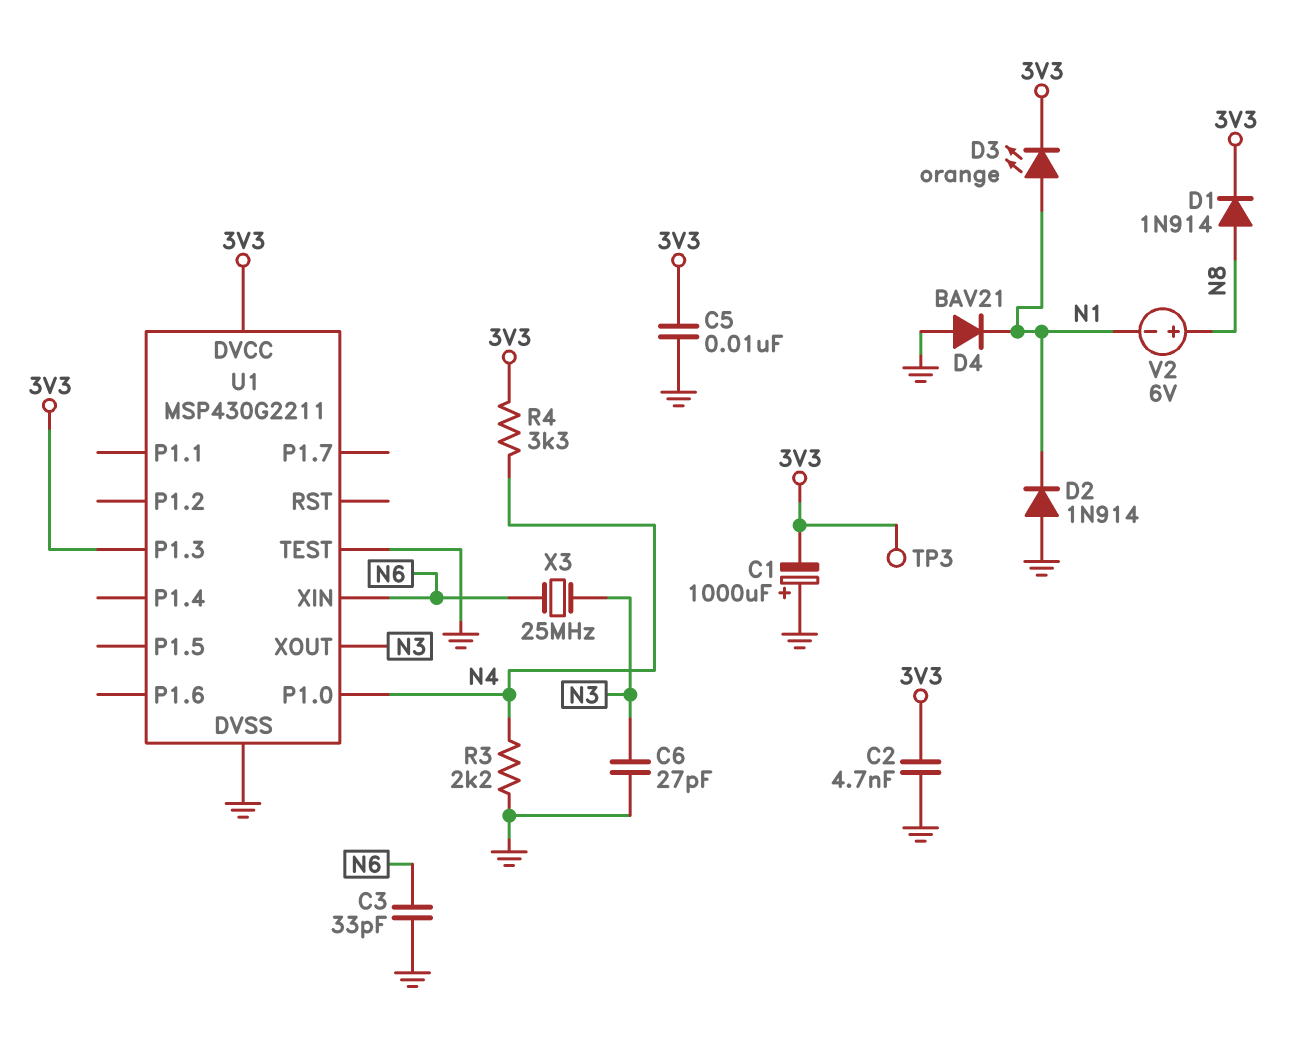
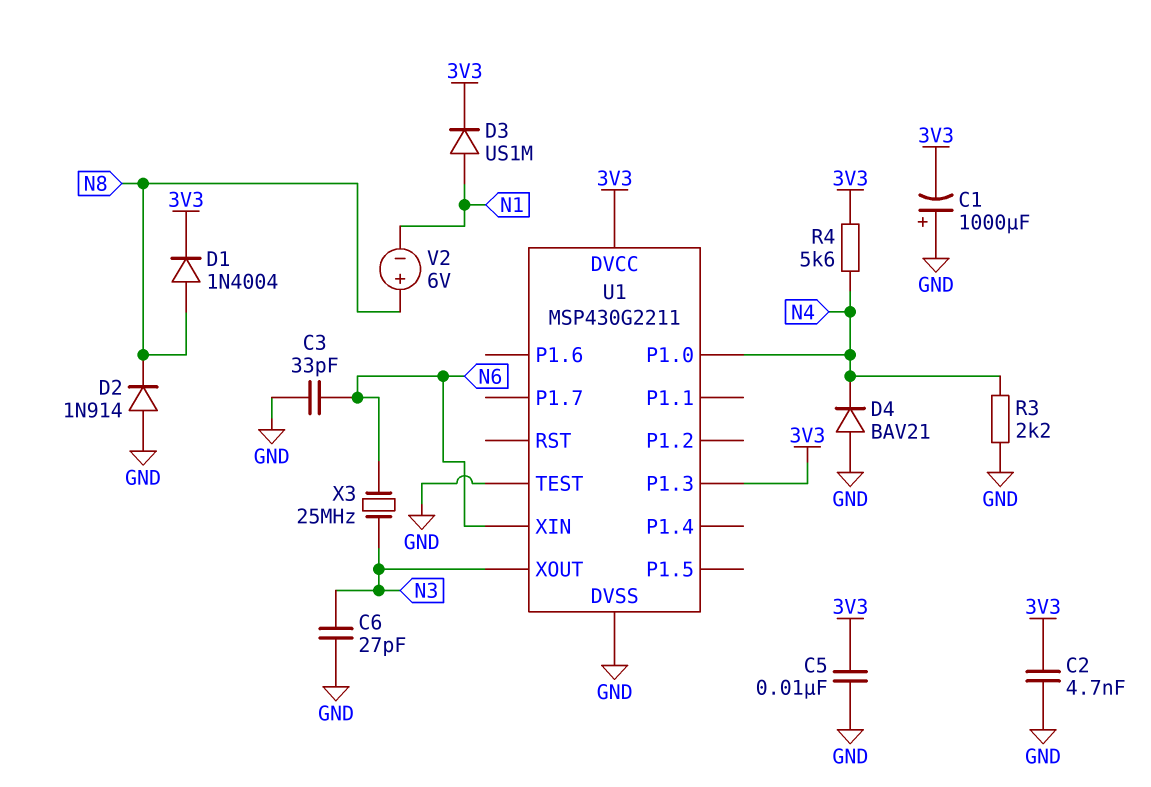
D1: diode 1N914 (A N8, K 3V3) -> diode 1N4004 (A N8, K 3V3)
D2: diode 1N914 (A GND, K N1) -> diode 1N914 (A GND, K N8)
D3: LED orange (A N1, K 3V3) -> diode US1M (A N1, K 3V3)
D4: diode BAV21 (A GND, K N1) -> diode BAV21 (A GND, K N4)
R4: 3.3k (3V3, N4) -> 5.6k (3V3, N4)
TP3: test point (3V3) -> none

